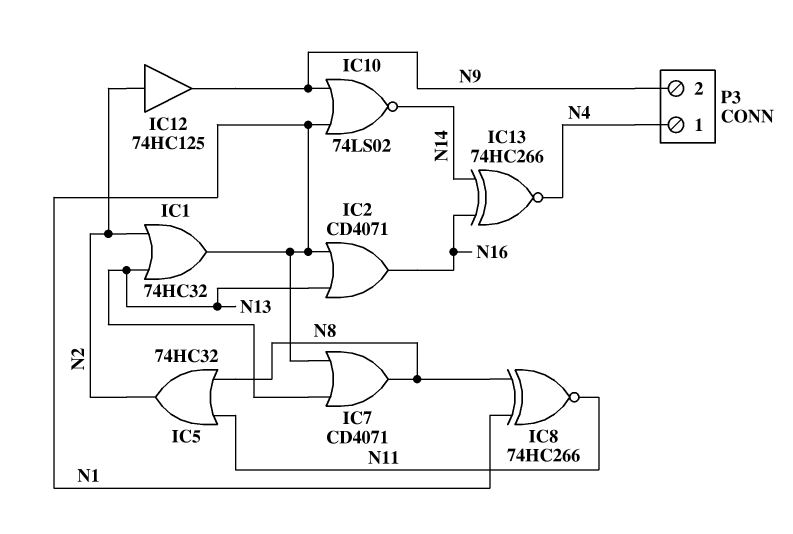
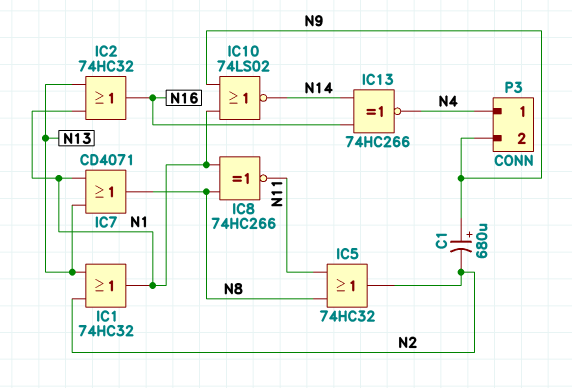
C1: none -> 680uF (plus N9, minus N2)
IC2: OR CD4071 (in N1, in N13, out N16) -> OR 74HC32 (in N1, in N13, out N16)
IC12: buffer 74HC125 (in N2, out N9) -> none

